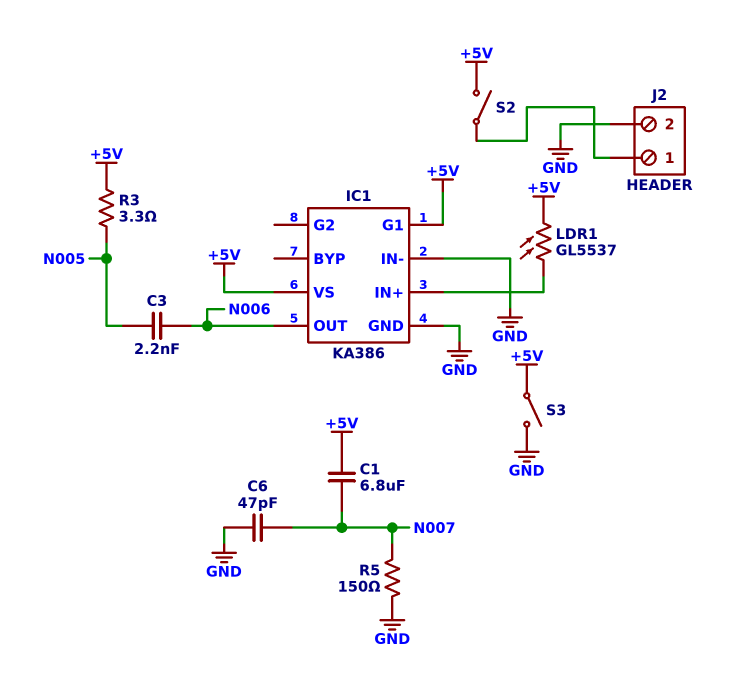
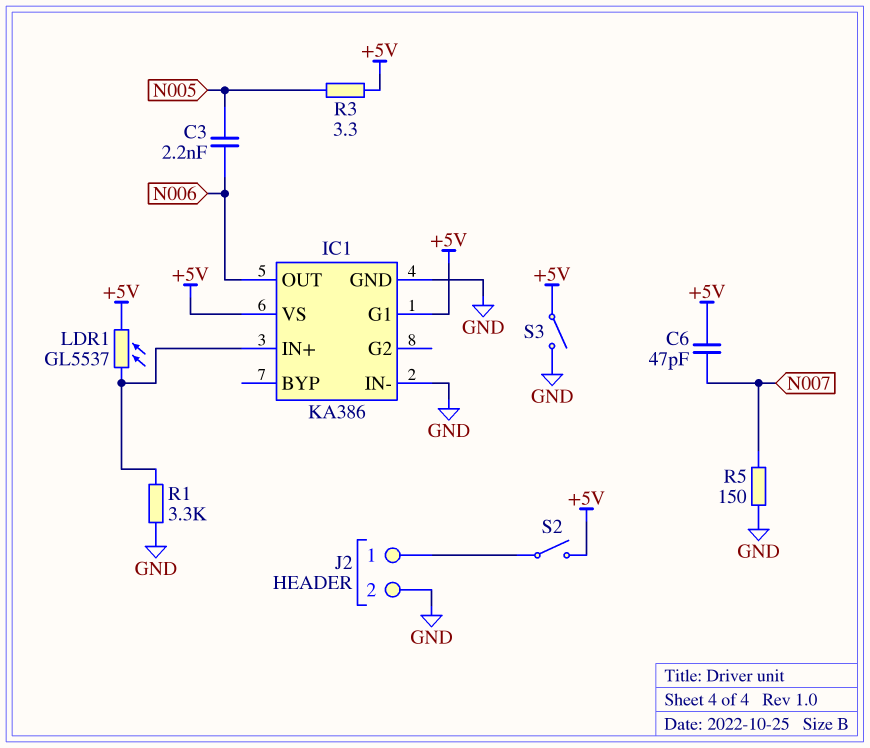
C1: 6.8uF (+5V, N007) -> none
C6: 47pF (GND, N007) -> 47pF (+5V, N007)
R1: none -> 3.3k (GND, IC1/IN+)

